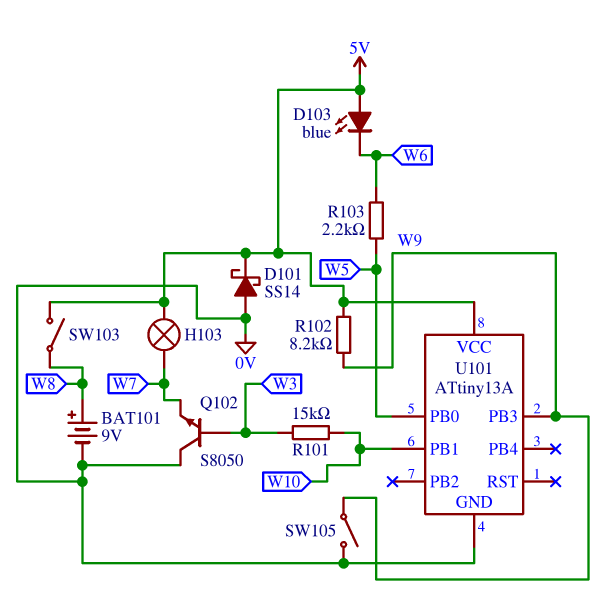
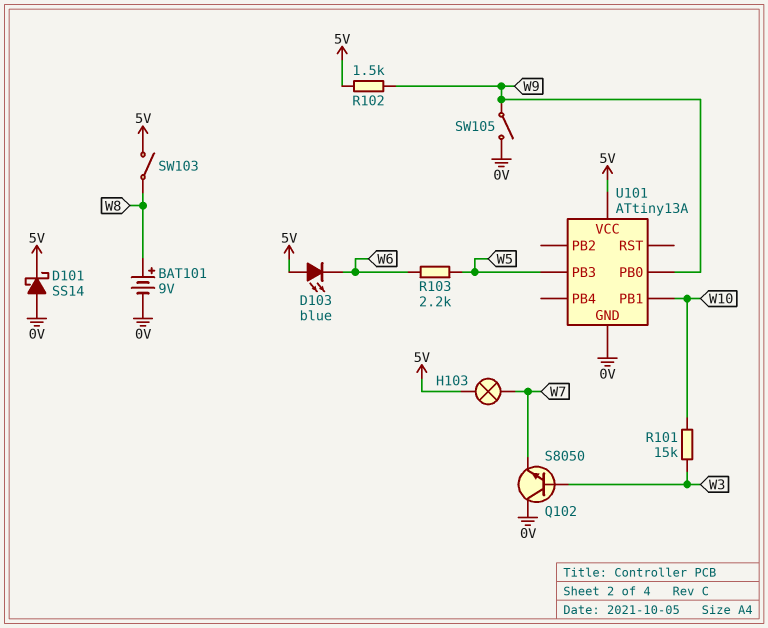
R102: 8.2k (5V, W9) -> 1.5k (5V, W9)
U101 pin PB0: W5 -> W9
U101 pin PB3: W9 -> W5

